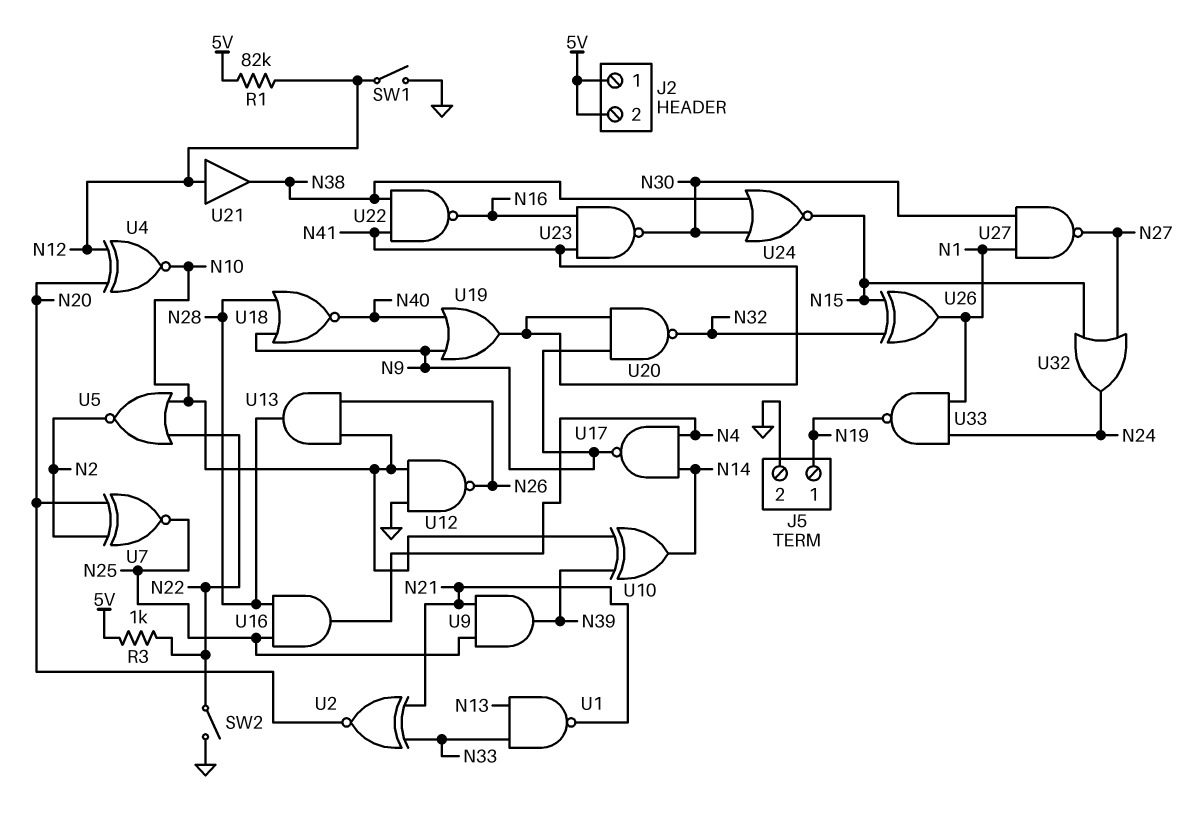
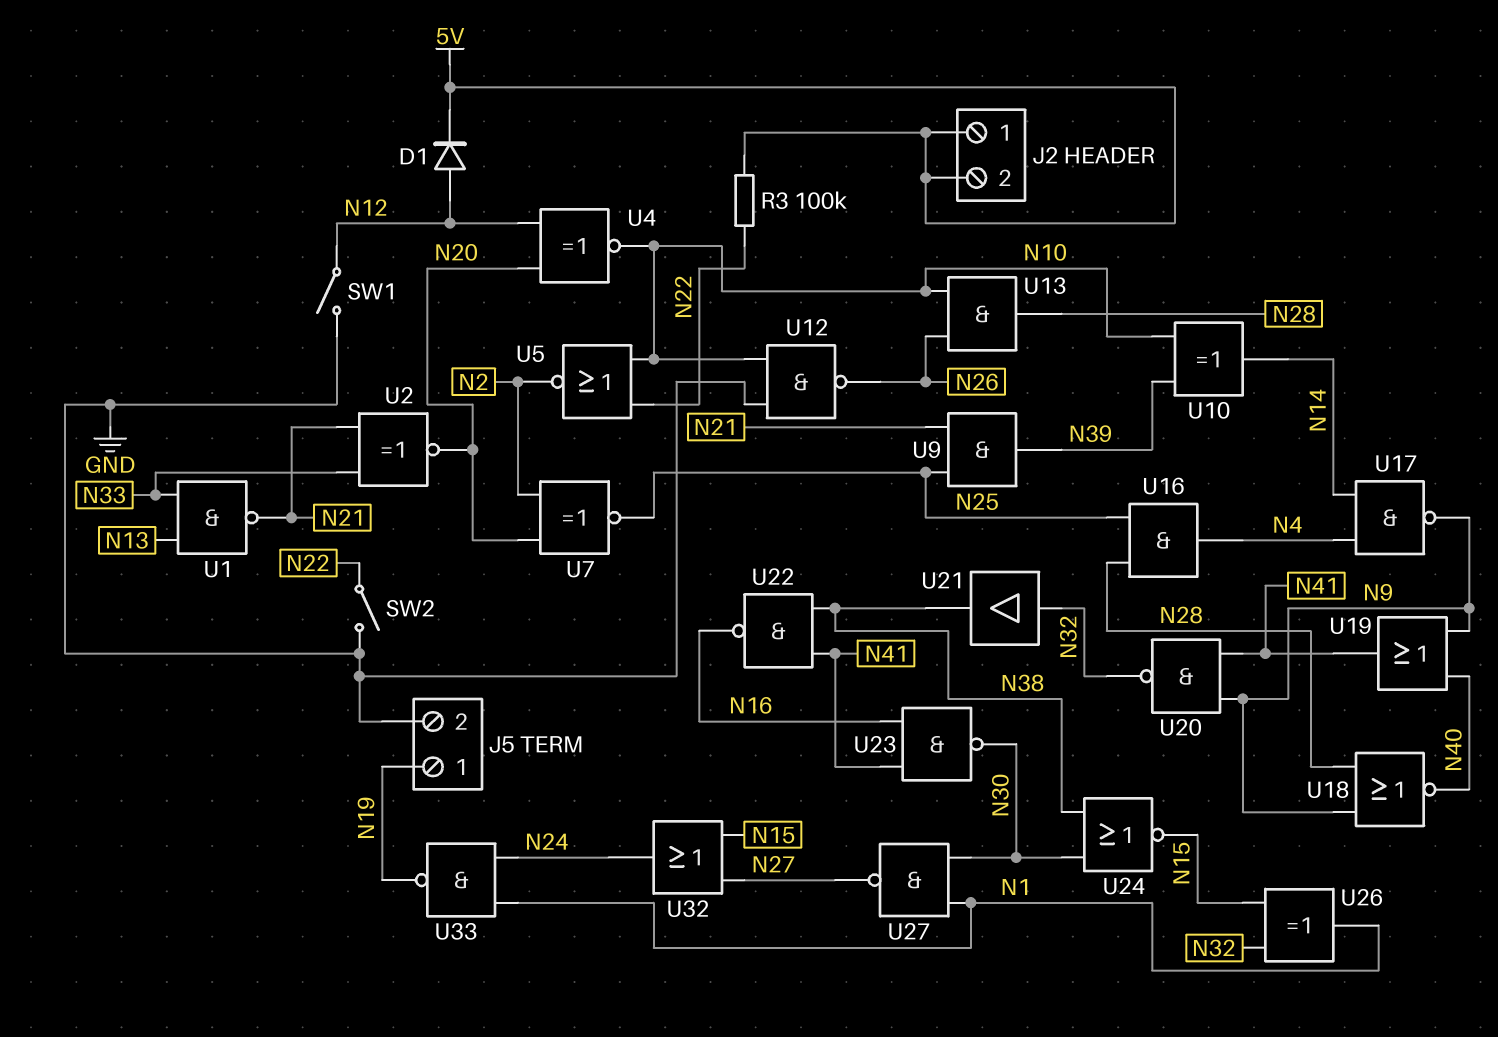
D1: none -> diode (A N12, K 5V)
R1: 82k (5V, N12) -> none
R3: 1k (5V, N22) -> 100k (5V, N22)
U21: buffer (in N12, out N38) -> buffer (in N32, out N38)

